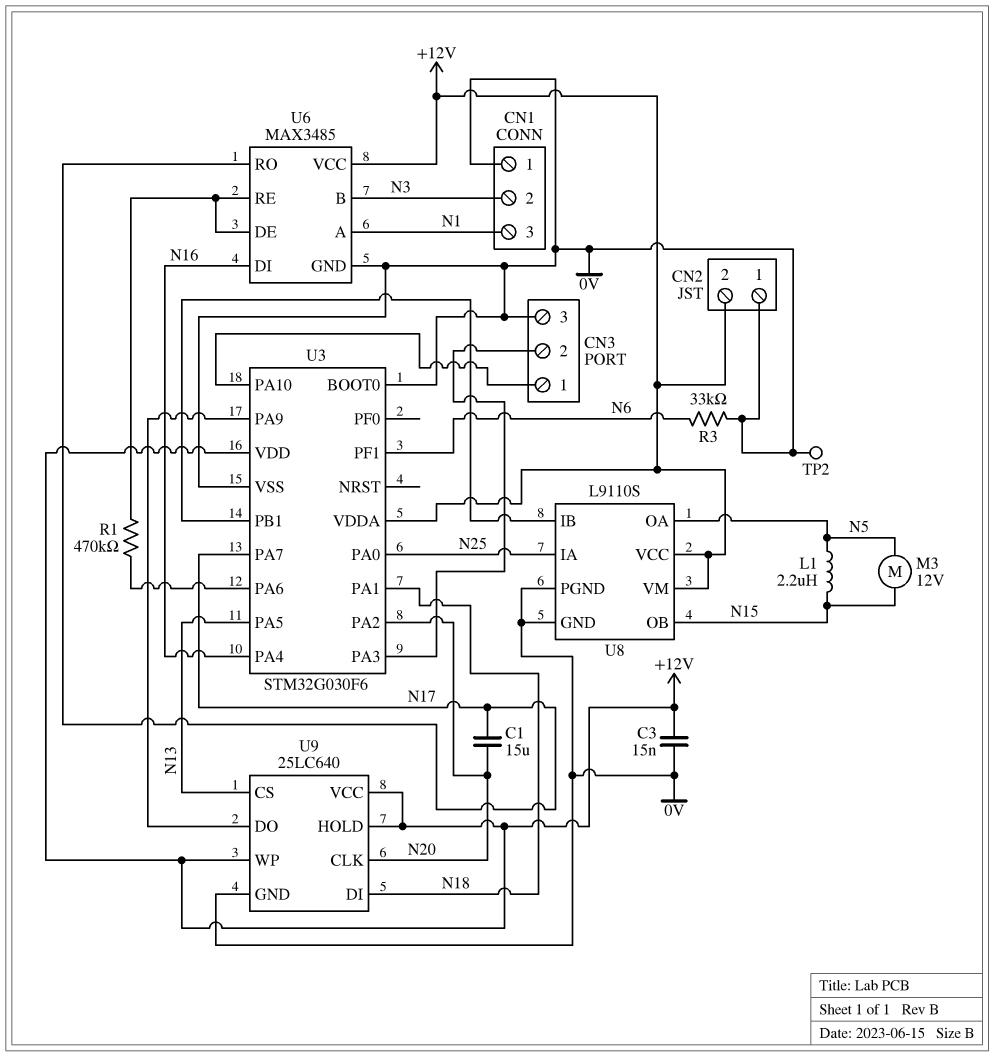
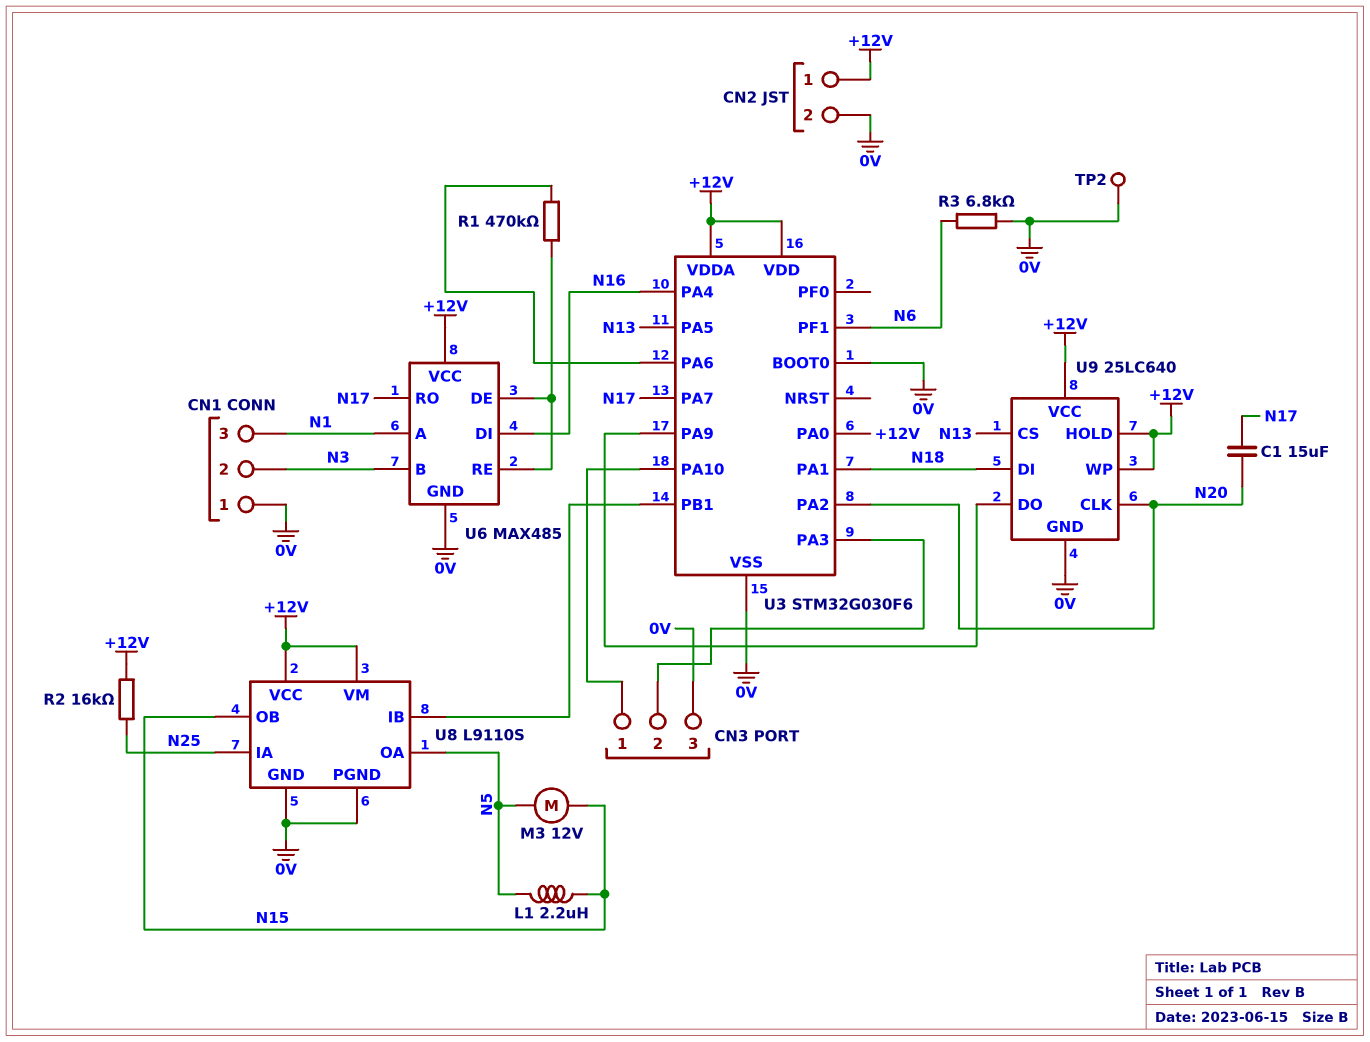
C3: 15nF (+12V, 0V) -> none
CN2 pin 1: 0V -> +12V
CN2 pin 2: +12V -> 0V
R2: none -> 16k (+12V, N25)
R3: 33k (0V, N6) -> 6.8k (0V, N6)
U3 pin PA0: N25 -> +12V
U6: MAX3485 -> MAX485

